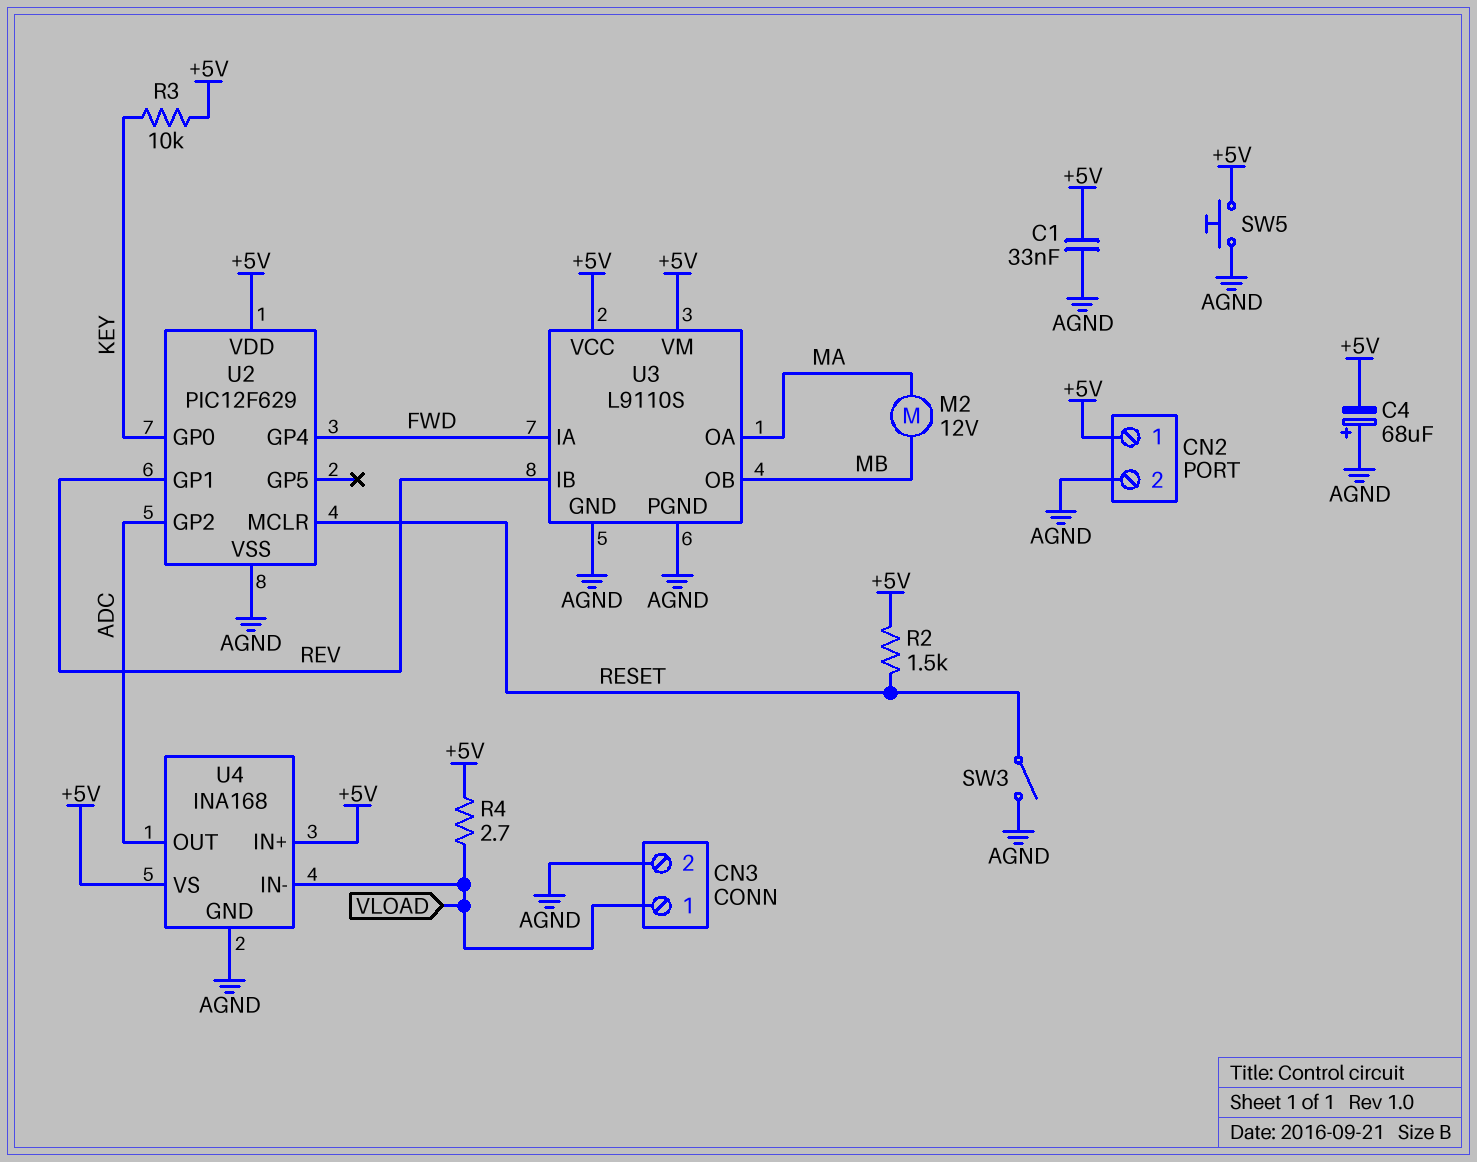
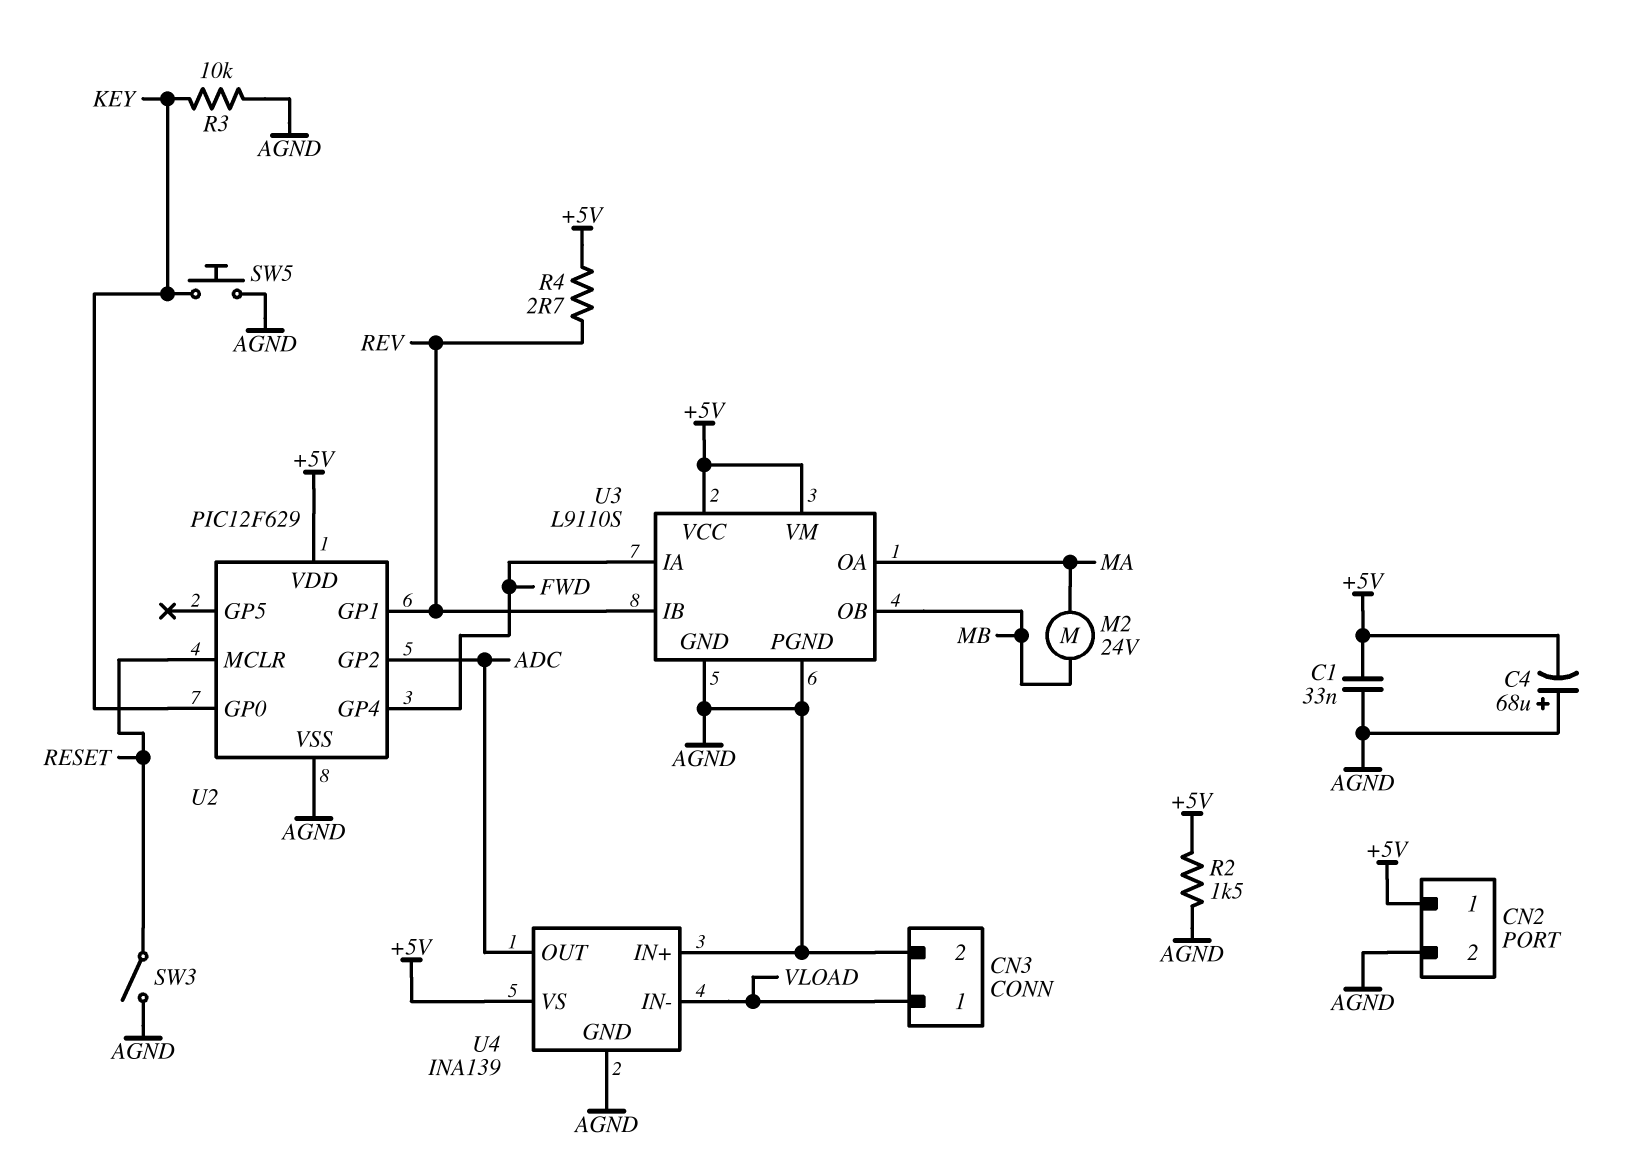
M2: motor 12V (MA, MB) -> motor 24V (MA, MB)
R2: 1.5k (+5V, RESET) -> 1.5k (+5V, AGND)
R3: 10k (+5V, KEY) -> 10k (AGND, KEY)
R4: 2.7 (+5V, VLOAD) -> 2.7 (+5V, REV)
SW5: button (+5V, AGND) -> button (AGND, KEY)
U4: INA168 -> INA139
U4 pin IN+: +5V -> AGND

